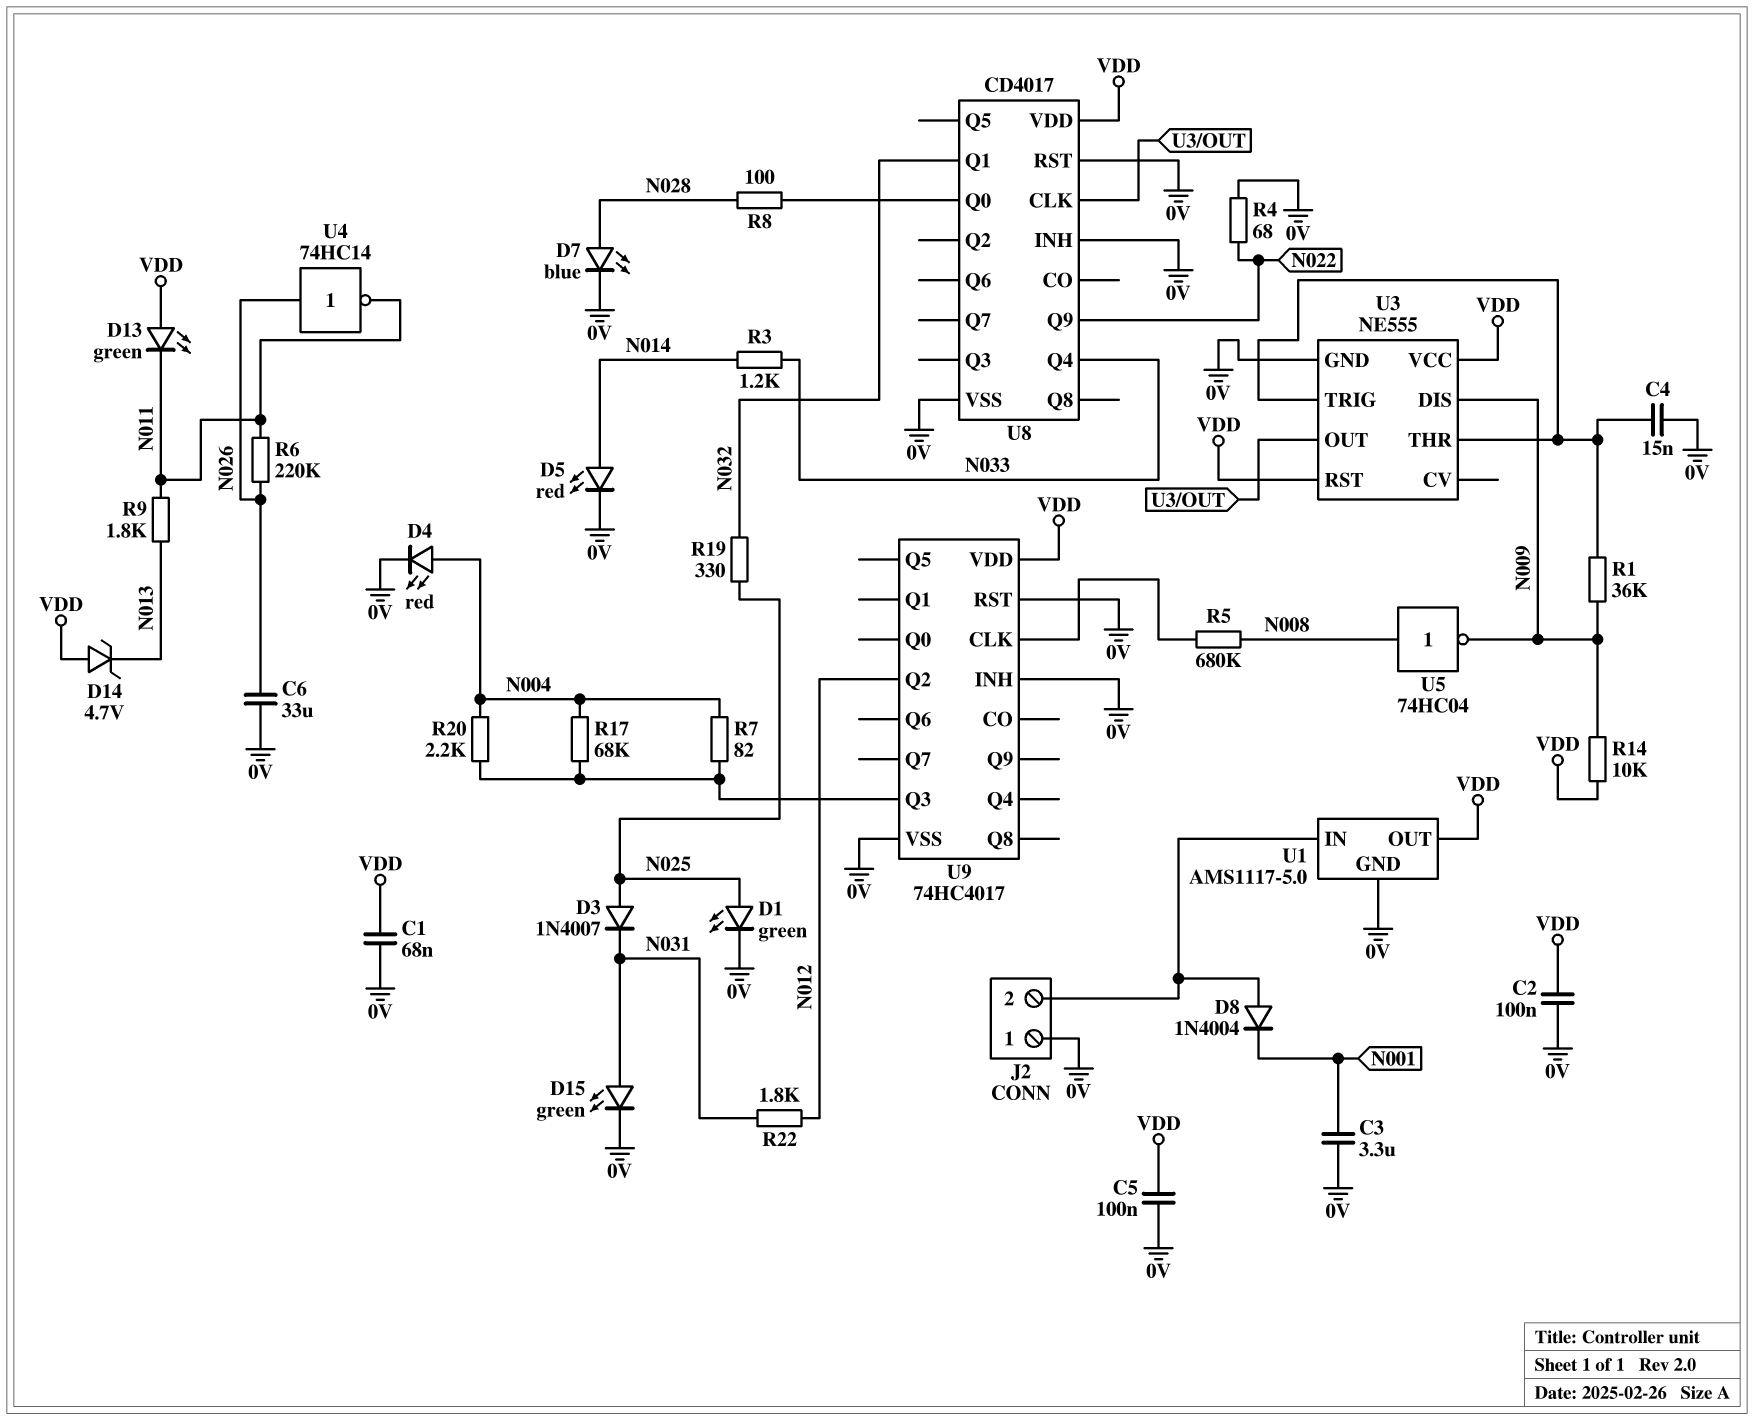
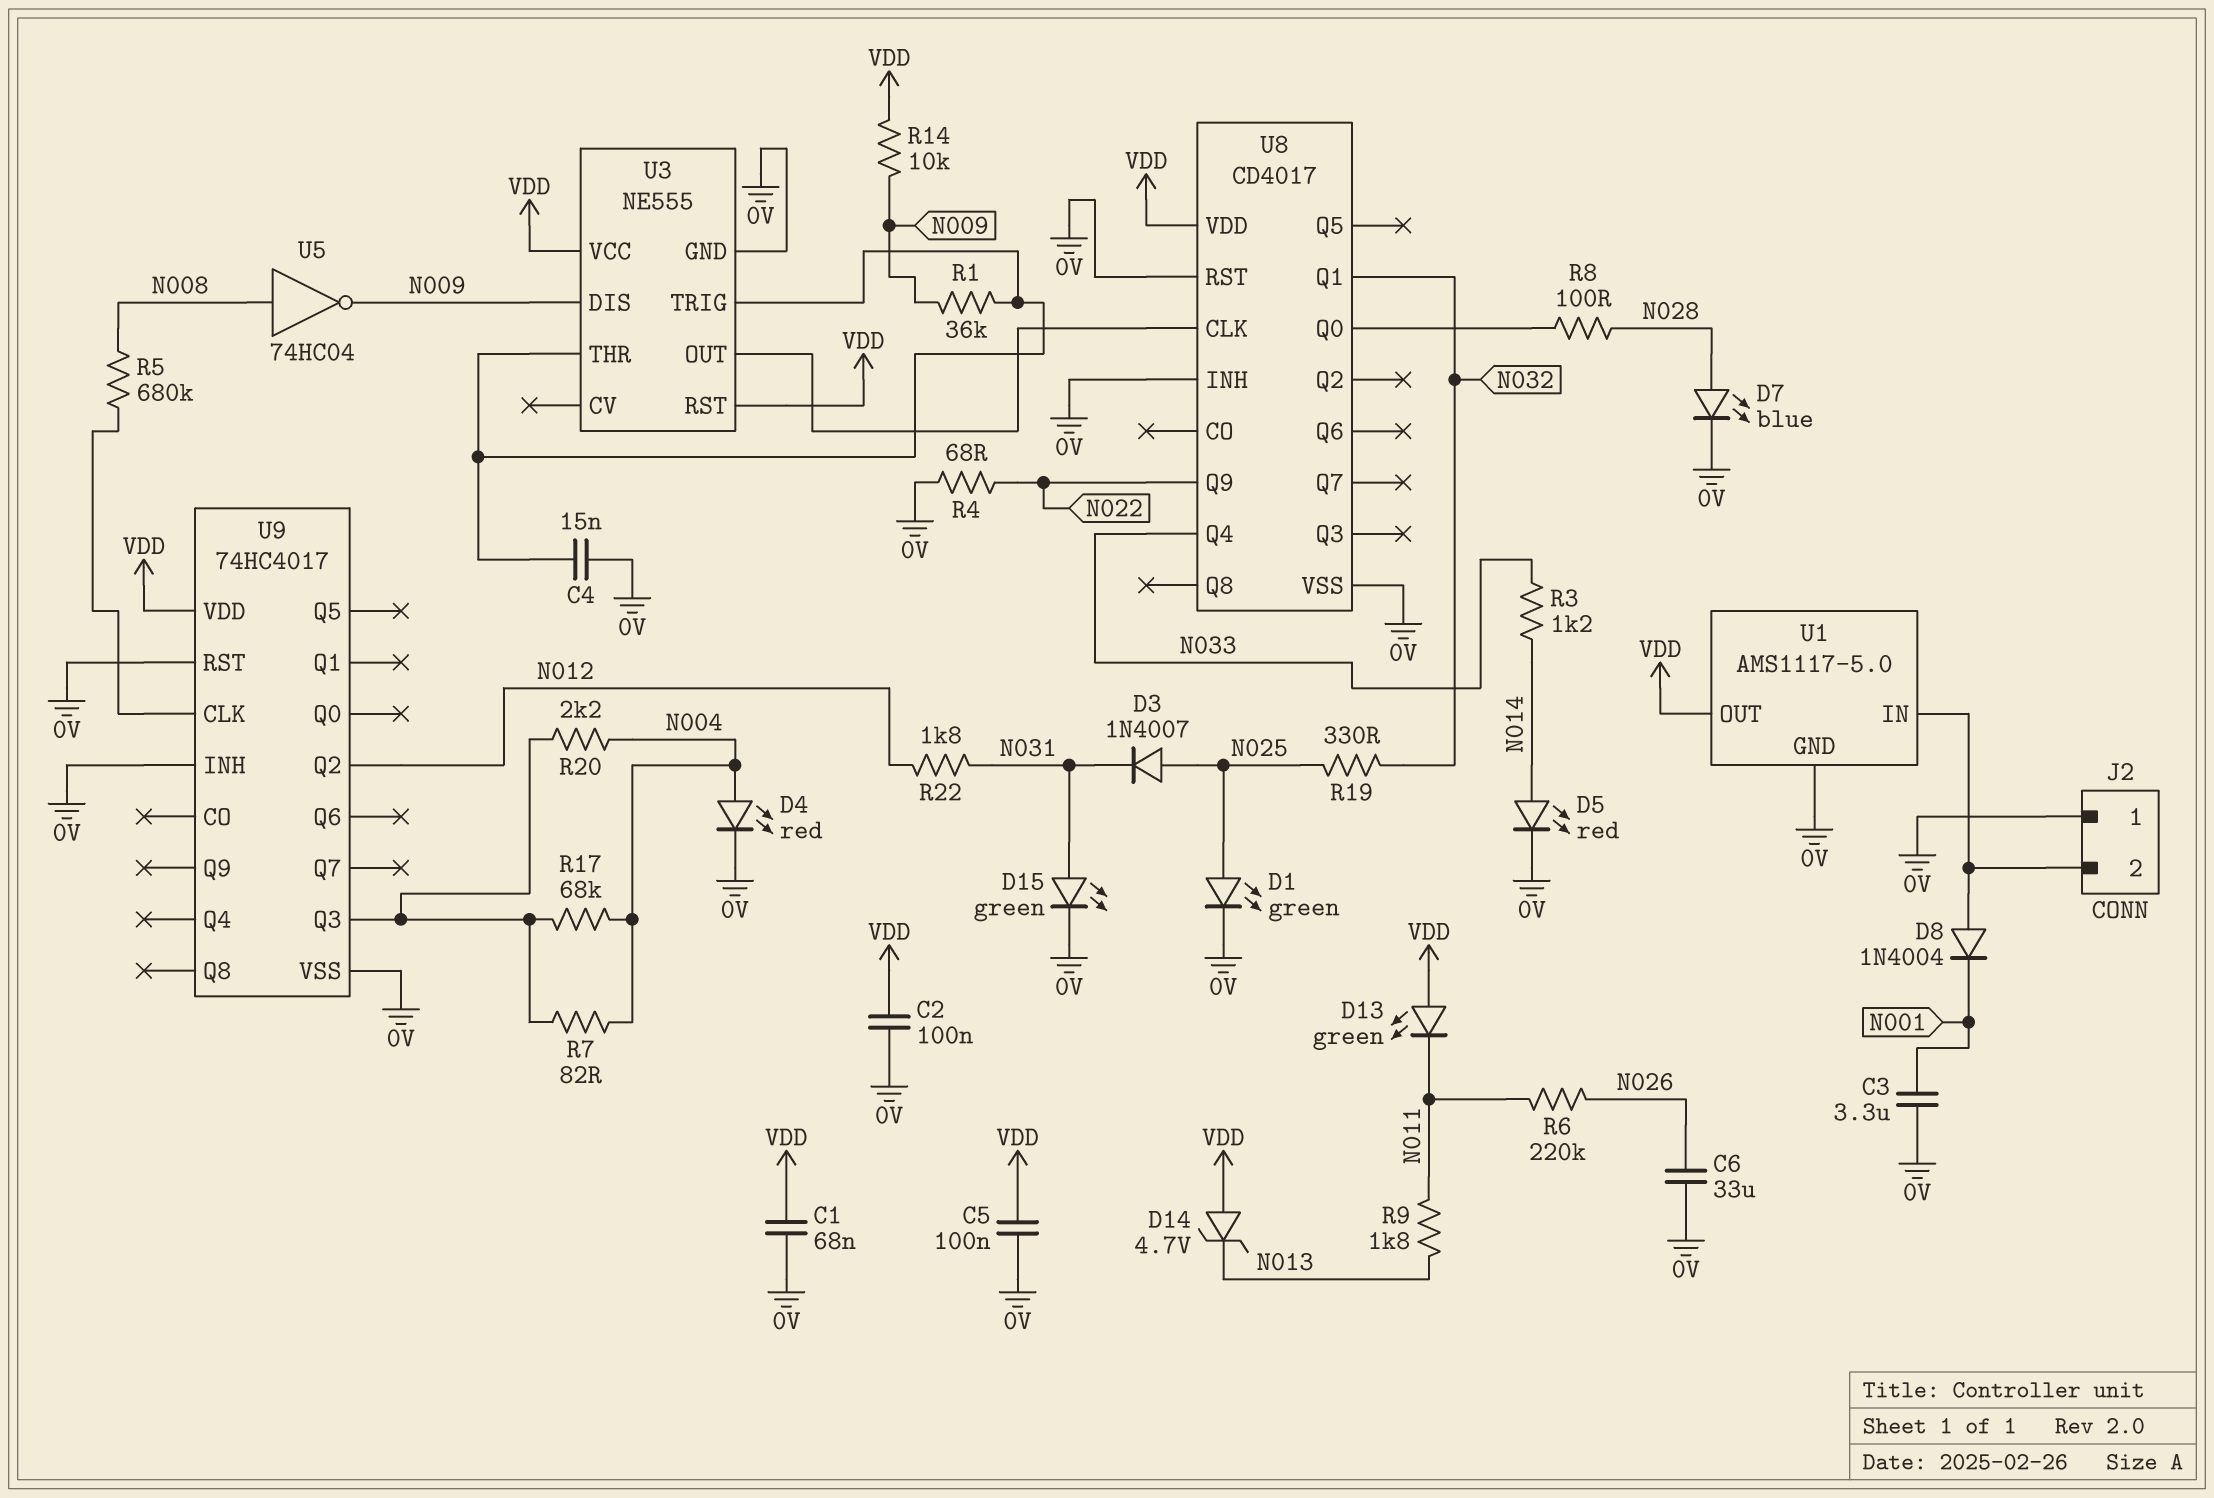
U4: NOT 74HC14 (in N026, out N011) -> none

